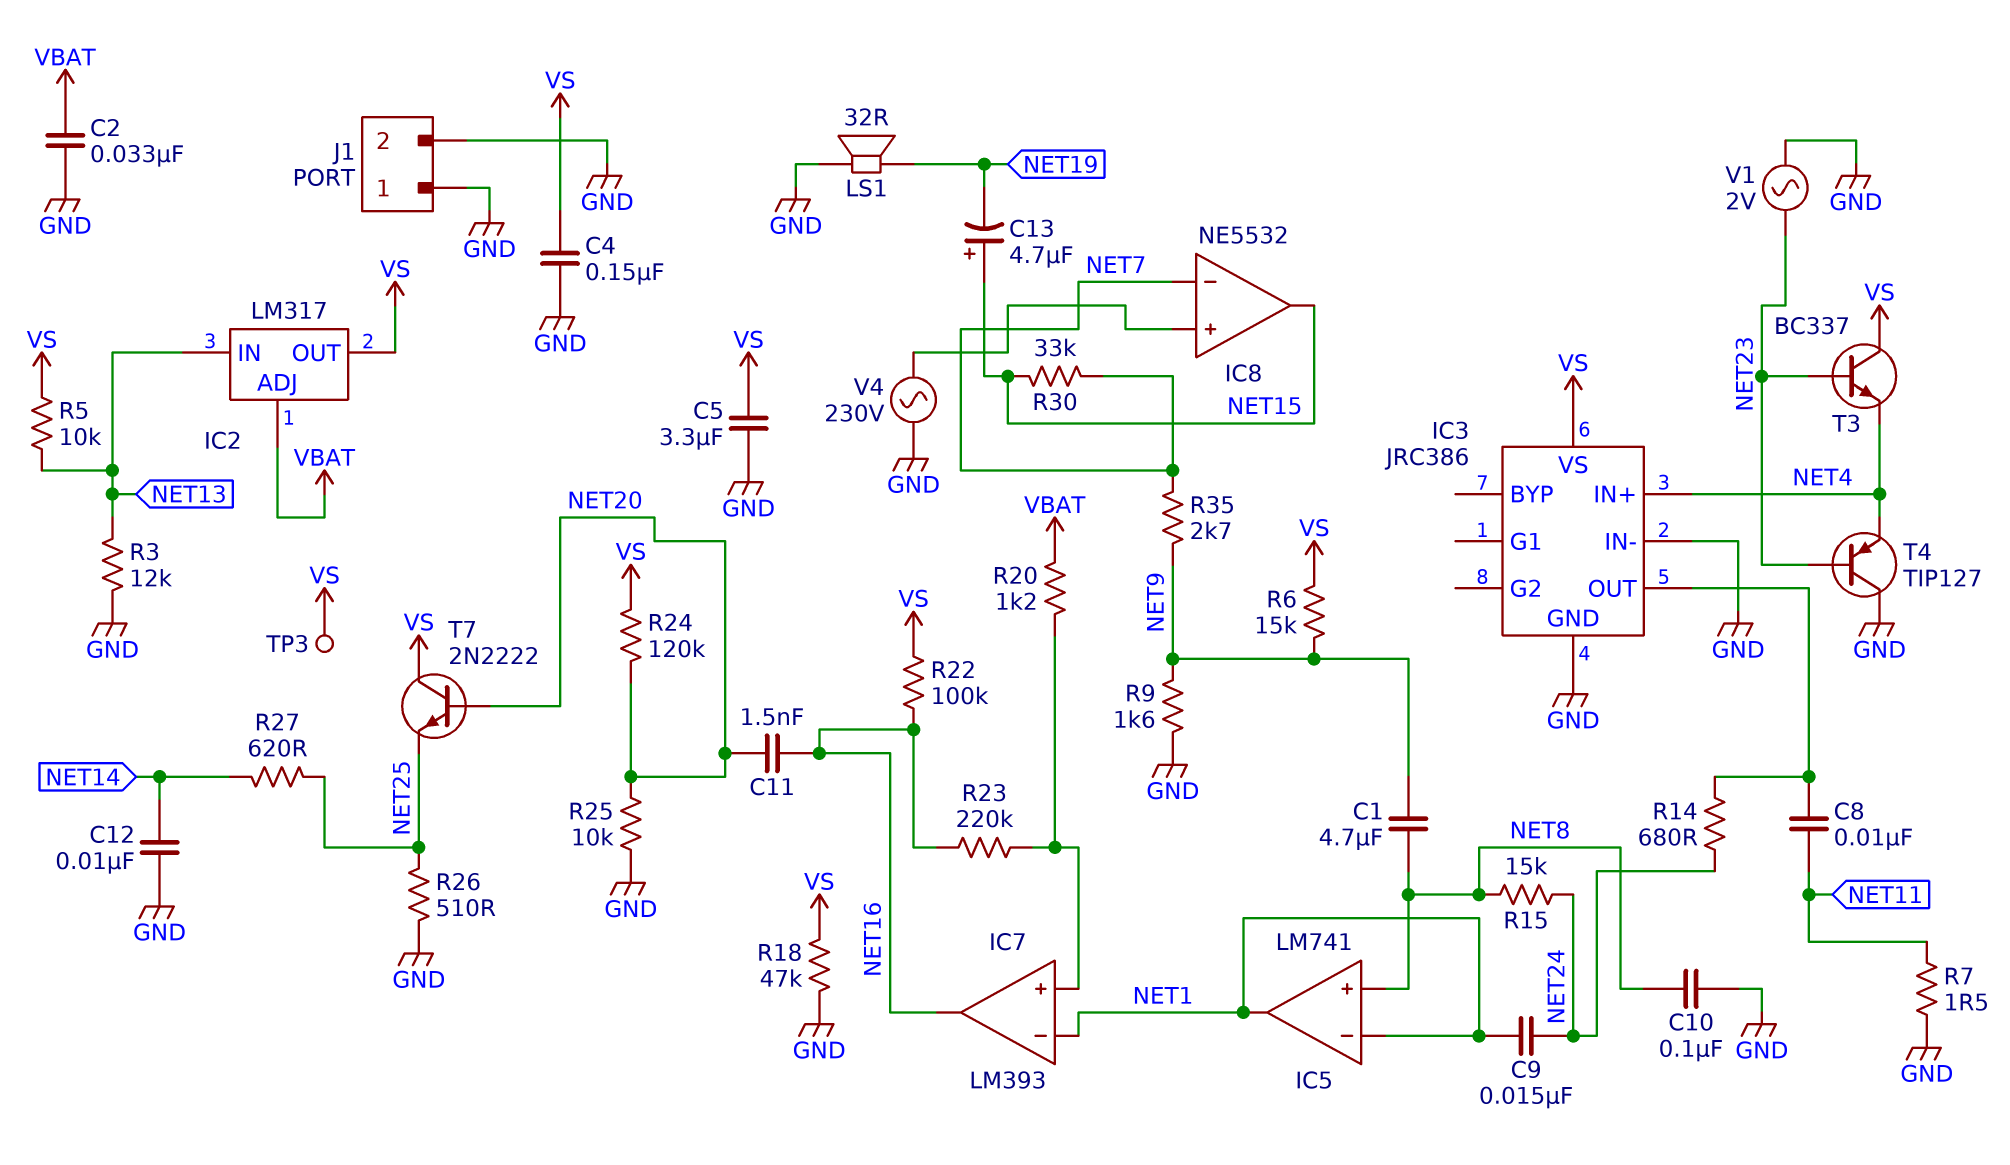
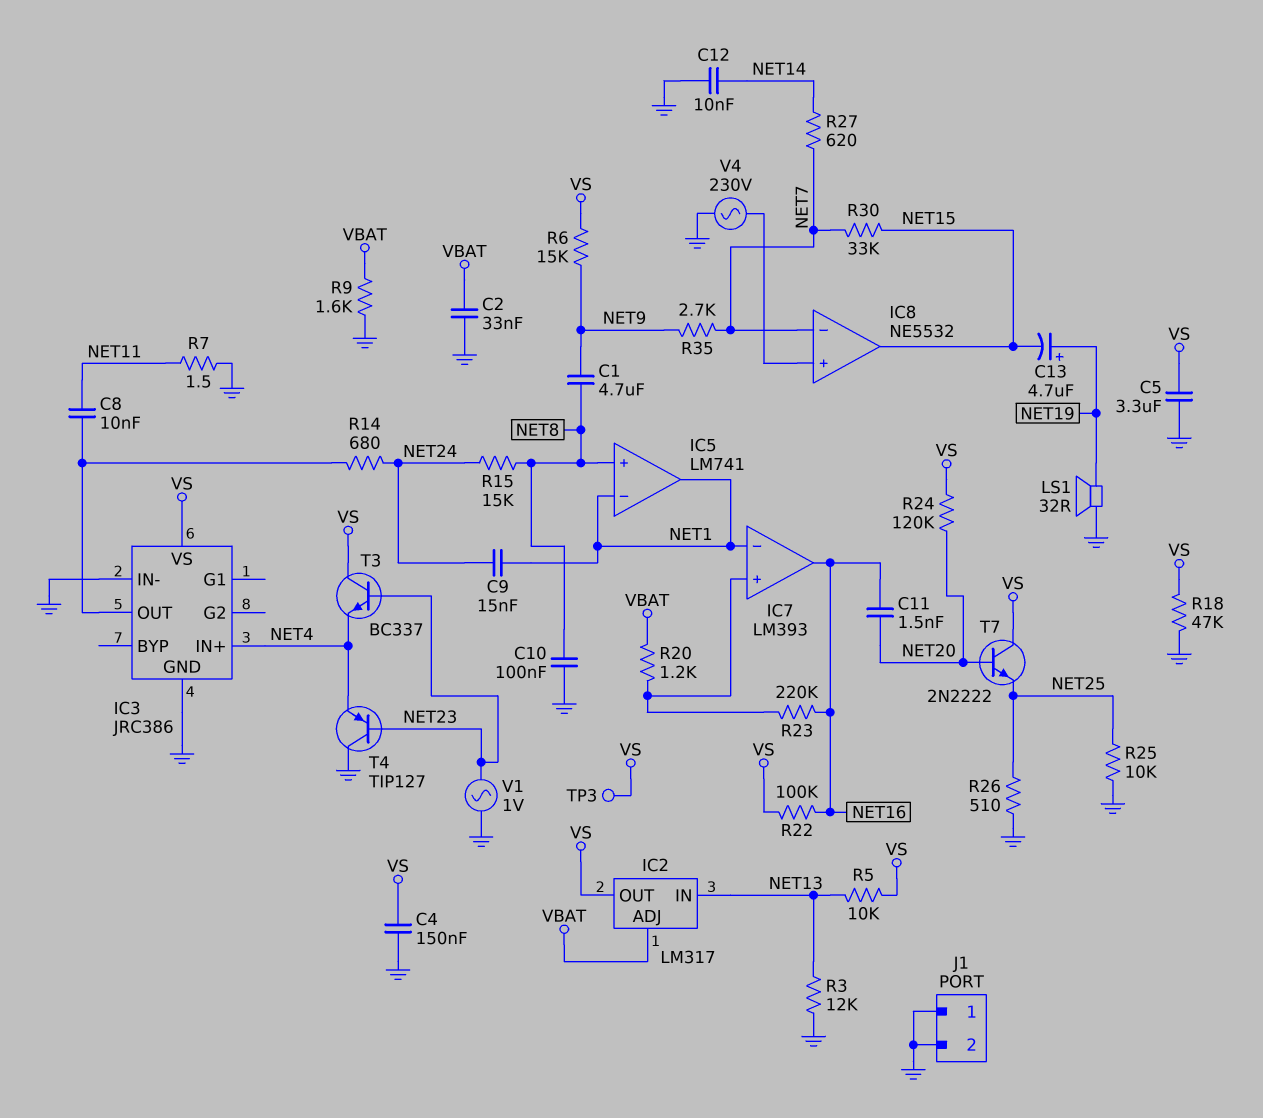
C13: 4.7uF (plus NET15, minus NET19) -> 4.7uF (plus NET19, minus NET15)
R9: 1.6k (GND, NET9) -> 1.6k (GND, VBAT)
R25: 10k (GND, NET20) -> 10k (GND, NET25)
R27: 620 (NET14, NET25) -> 620 (NET7, NET14)
V1: AC 2V (GND, NET23) -> AC 1V (GND, NET23)

